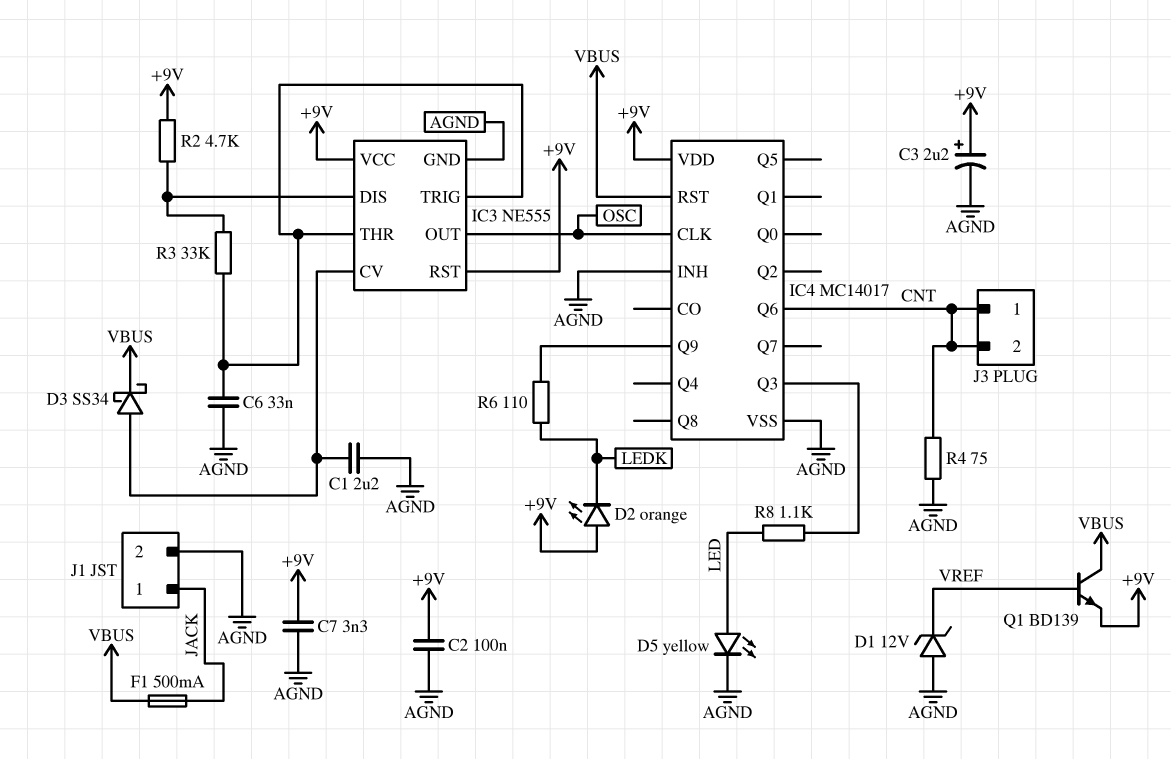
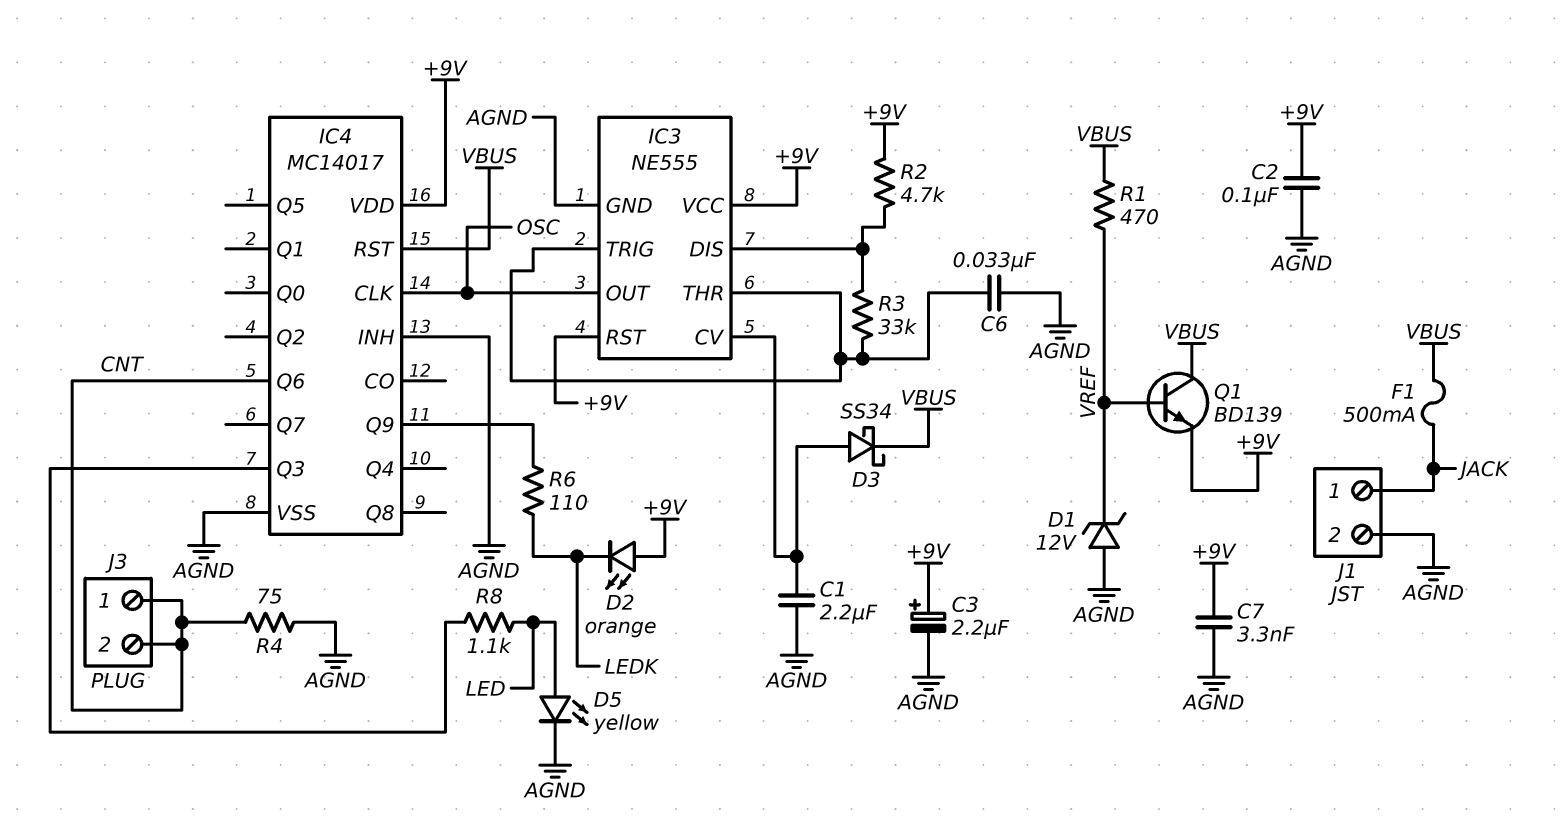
R1: none -> 470 (VBUS, VREF)

